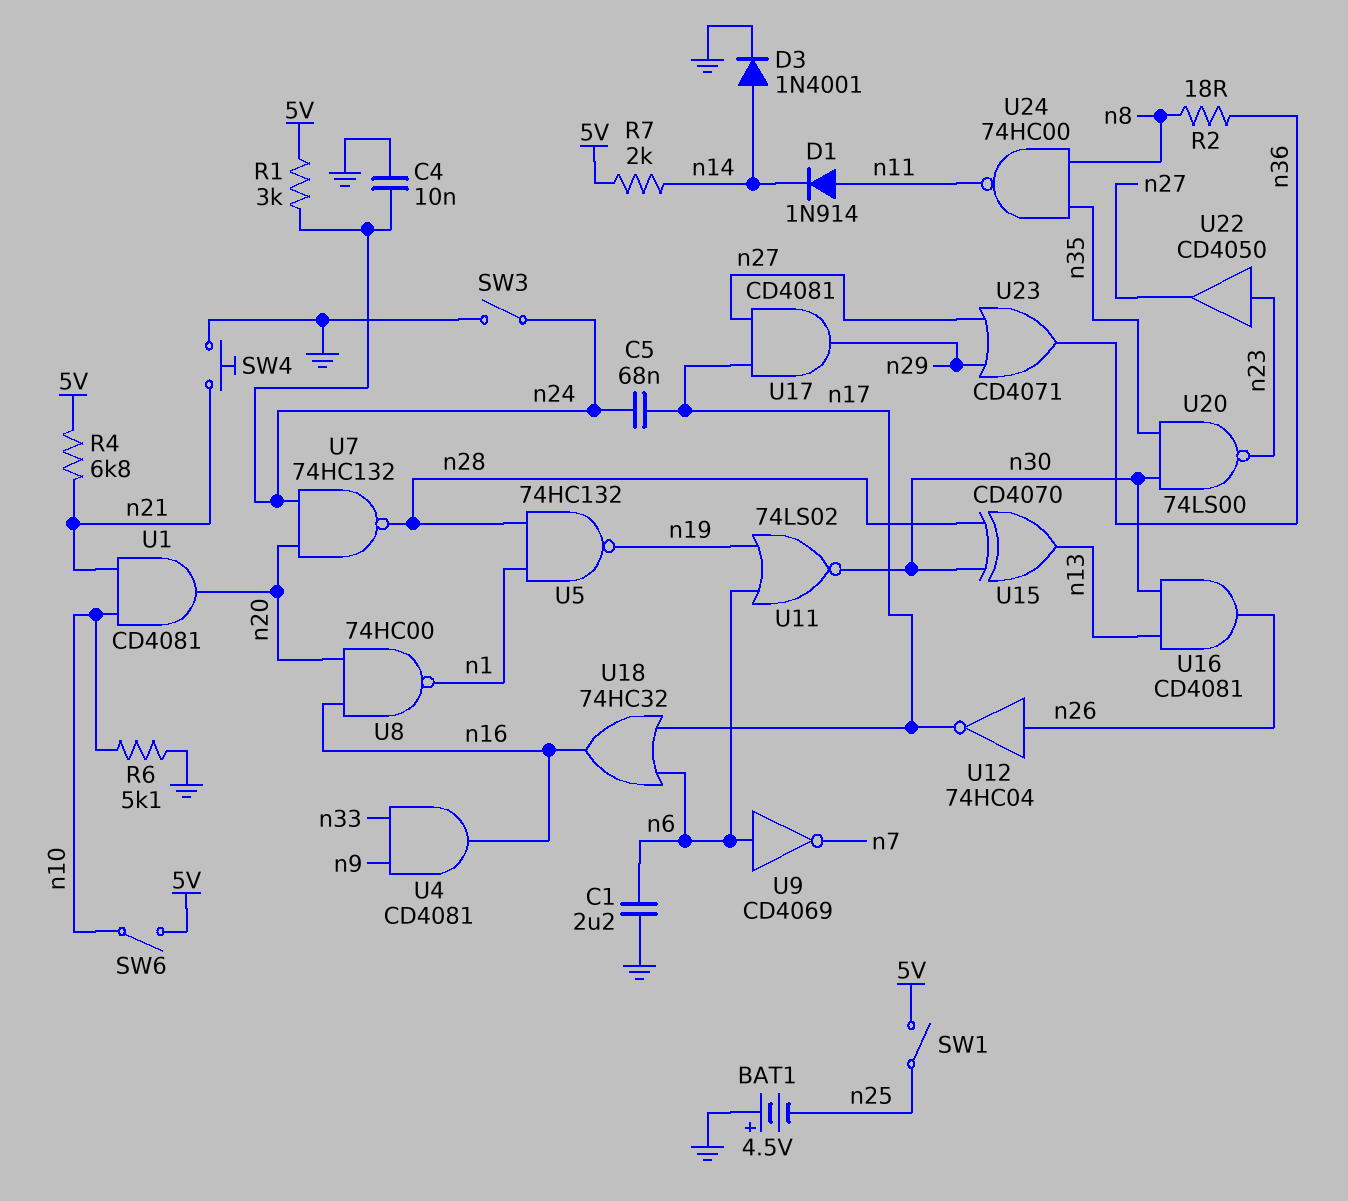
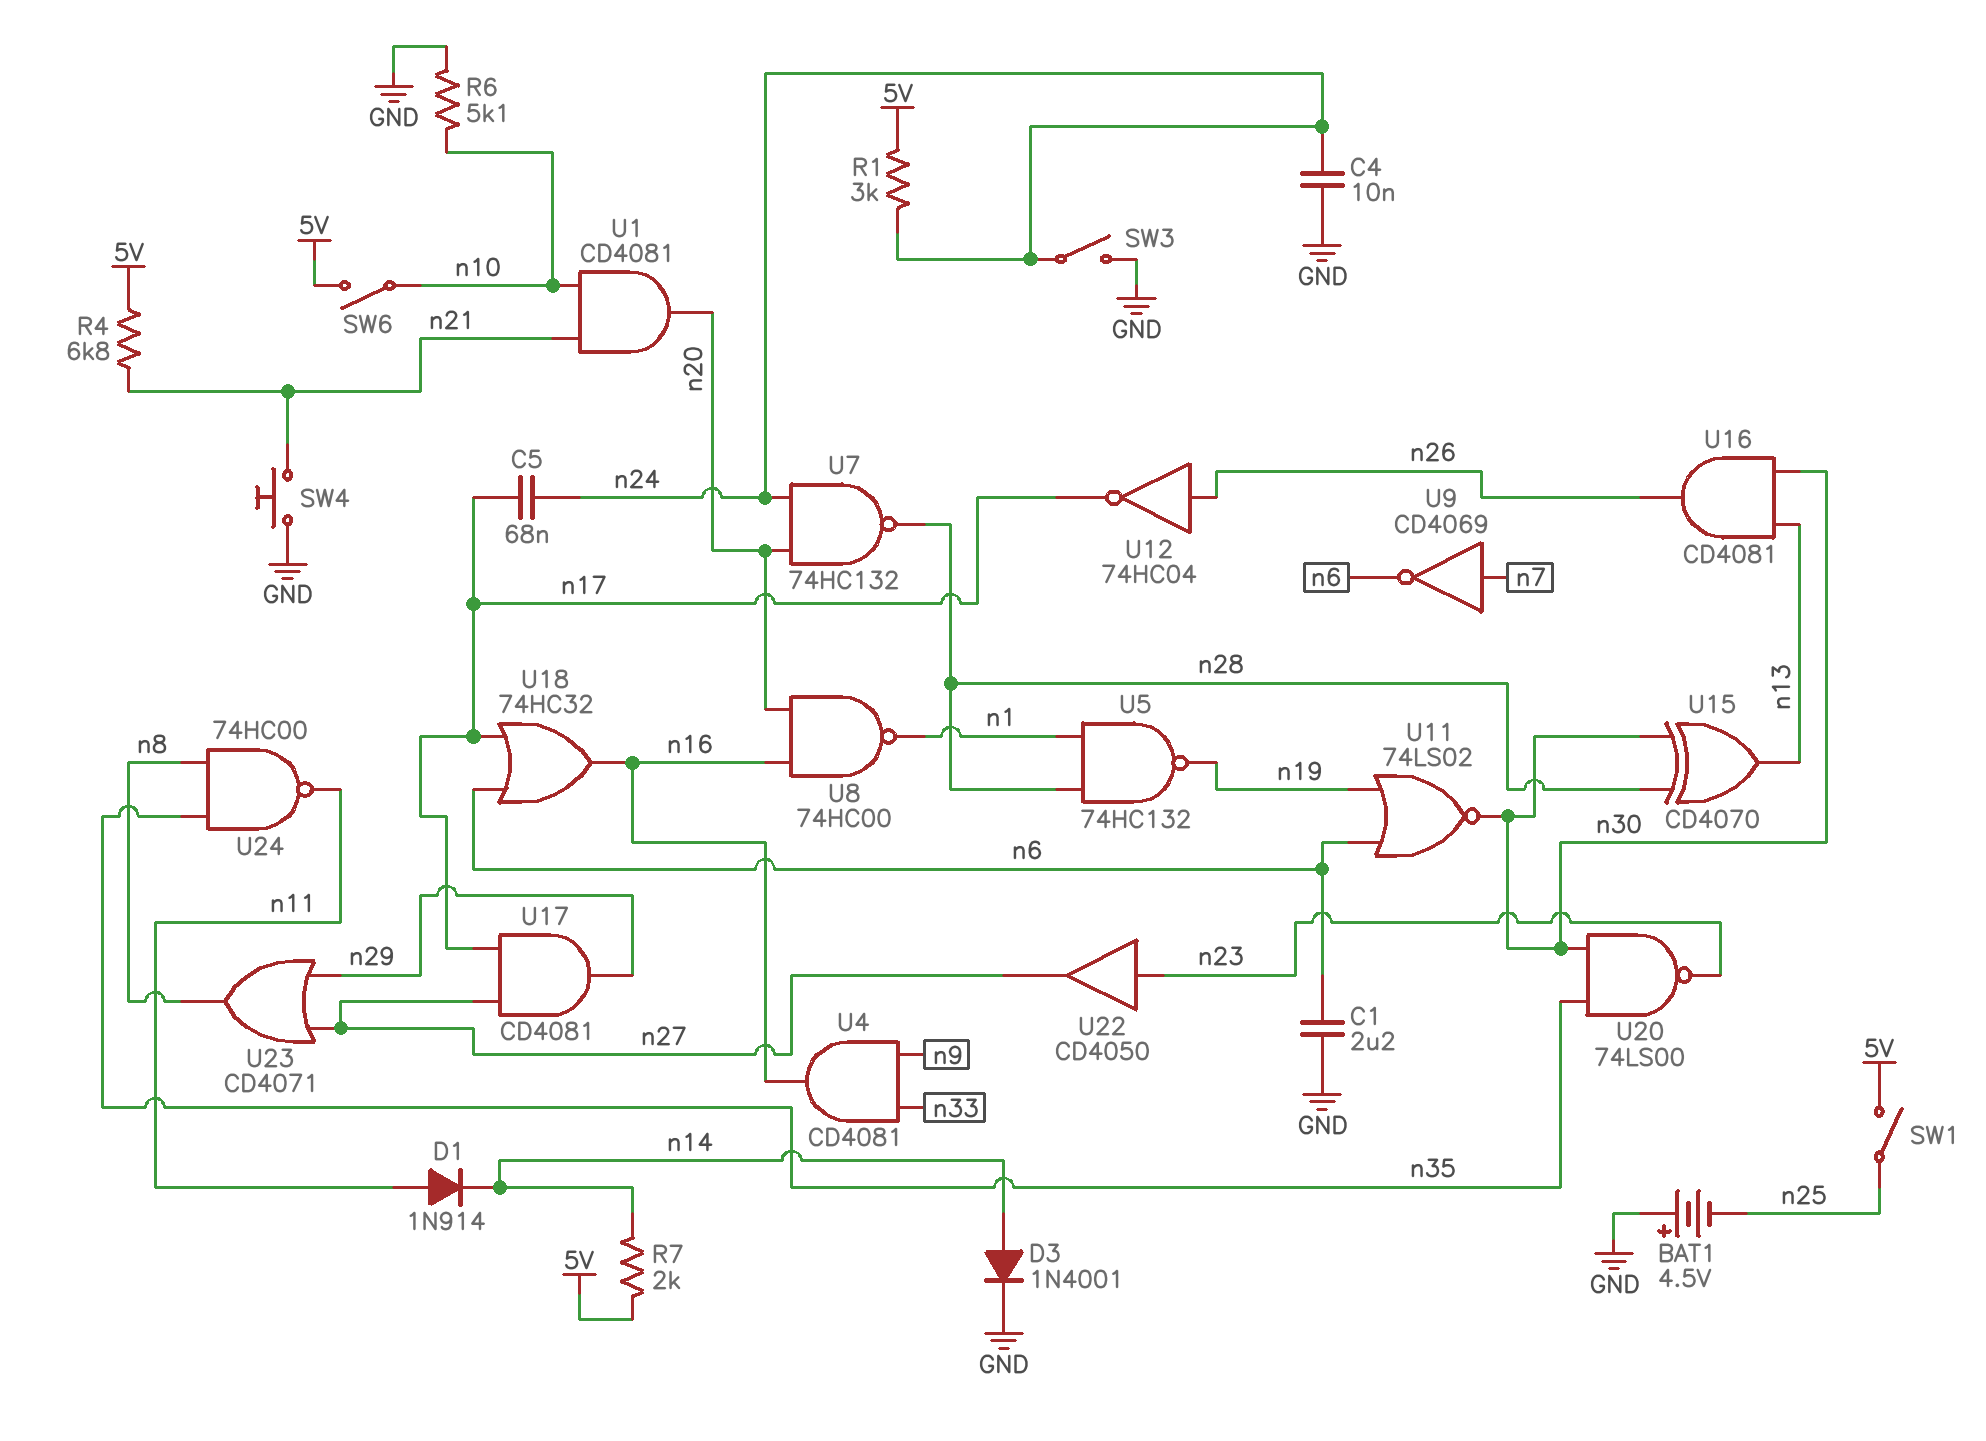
R2: 18 (n8, n36) -> none
U9: NOT CD4069 (in n6, out n7) -> NOT CD4069 (in n7, out n6)
U23: OR CD4071 (in n27, in n29, out n36) -> OR CD4071 (in n27, in n29, out n8)

